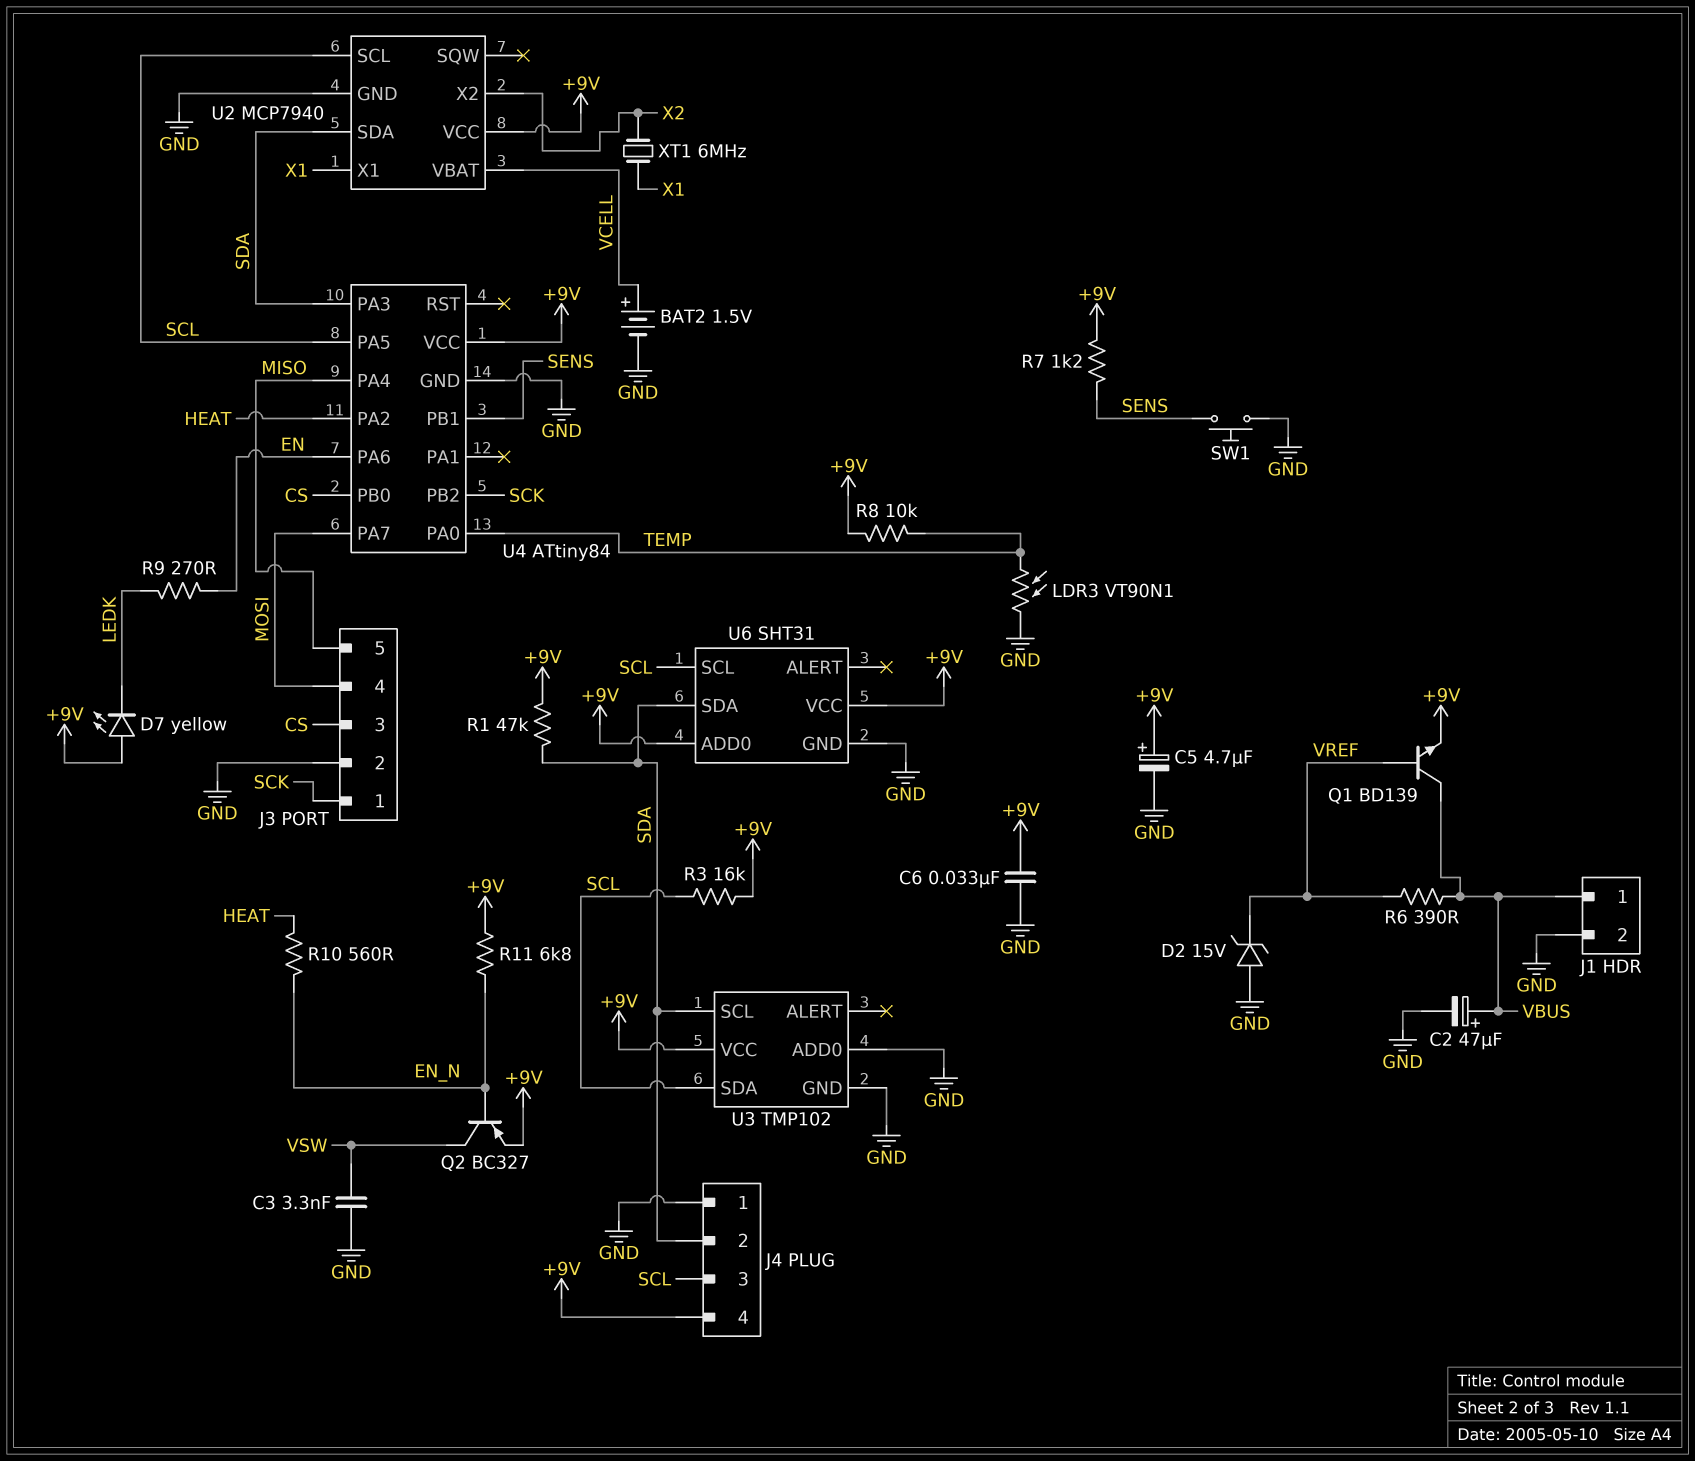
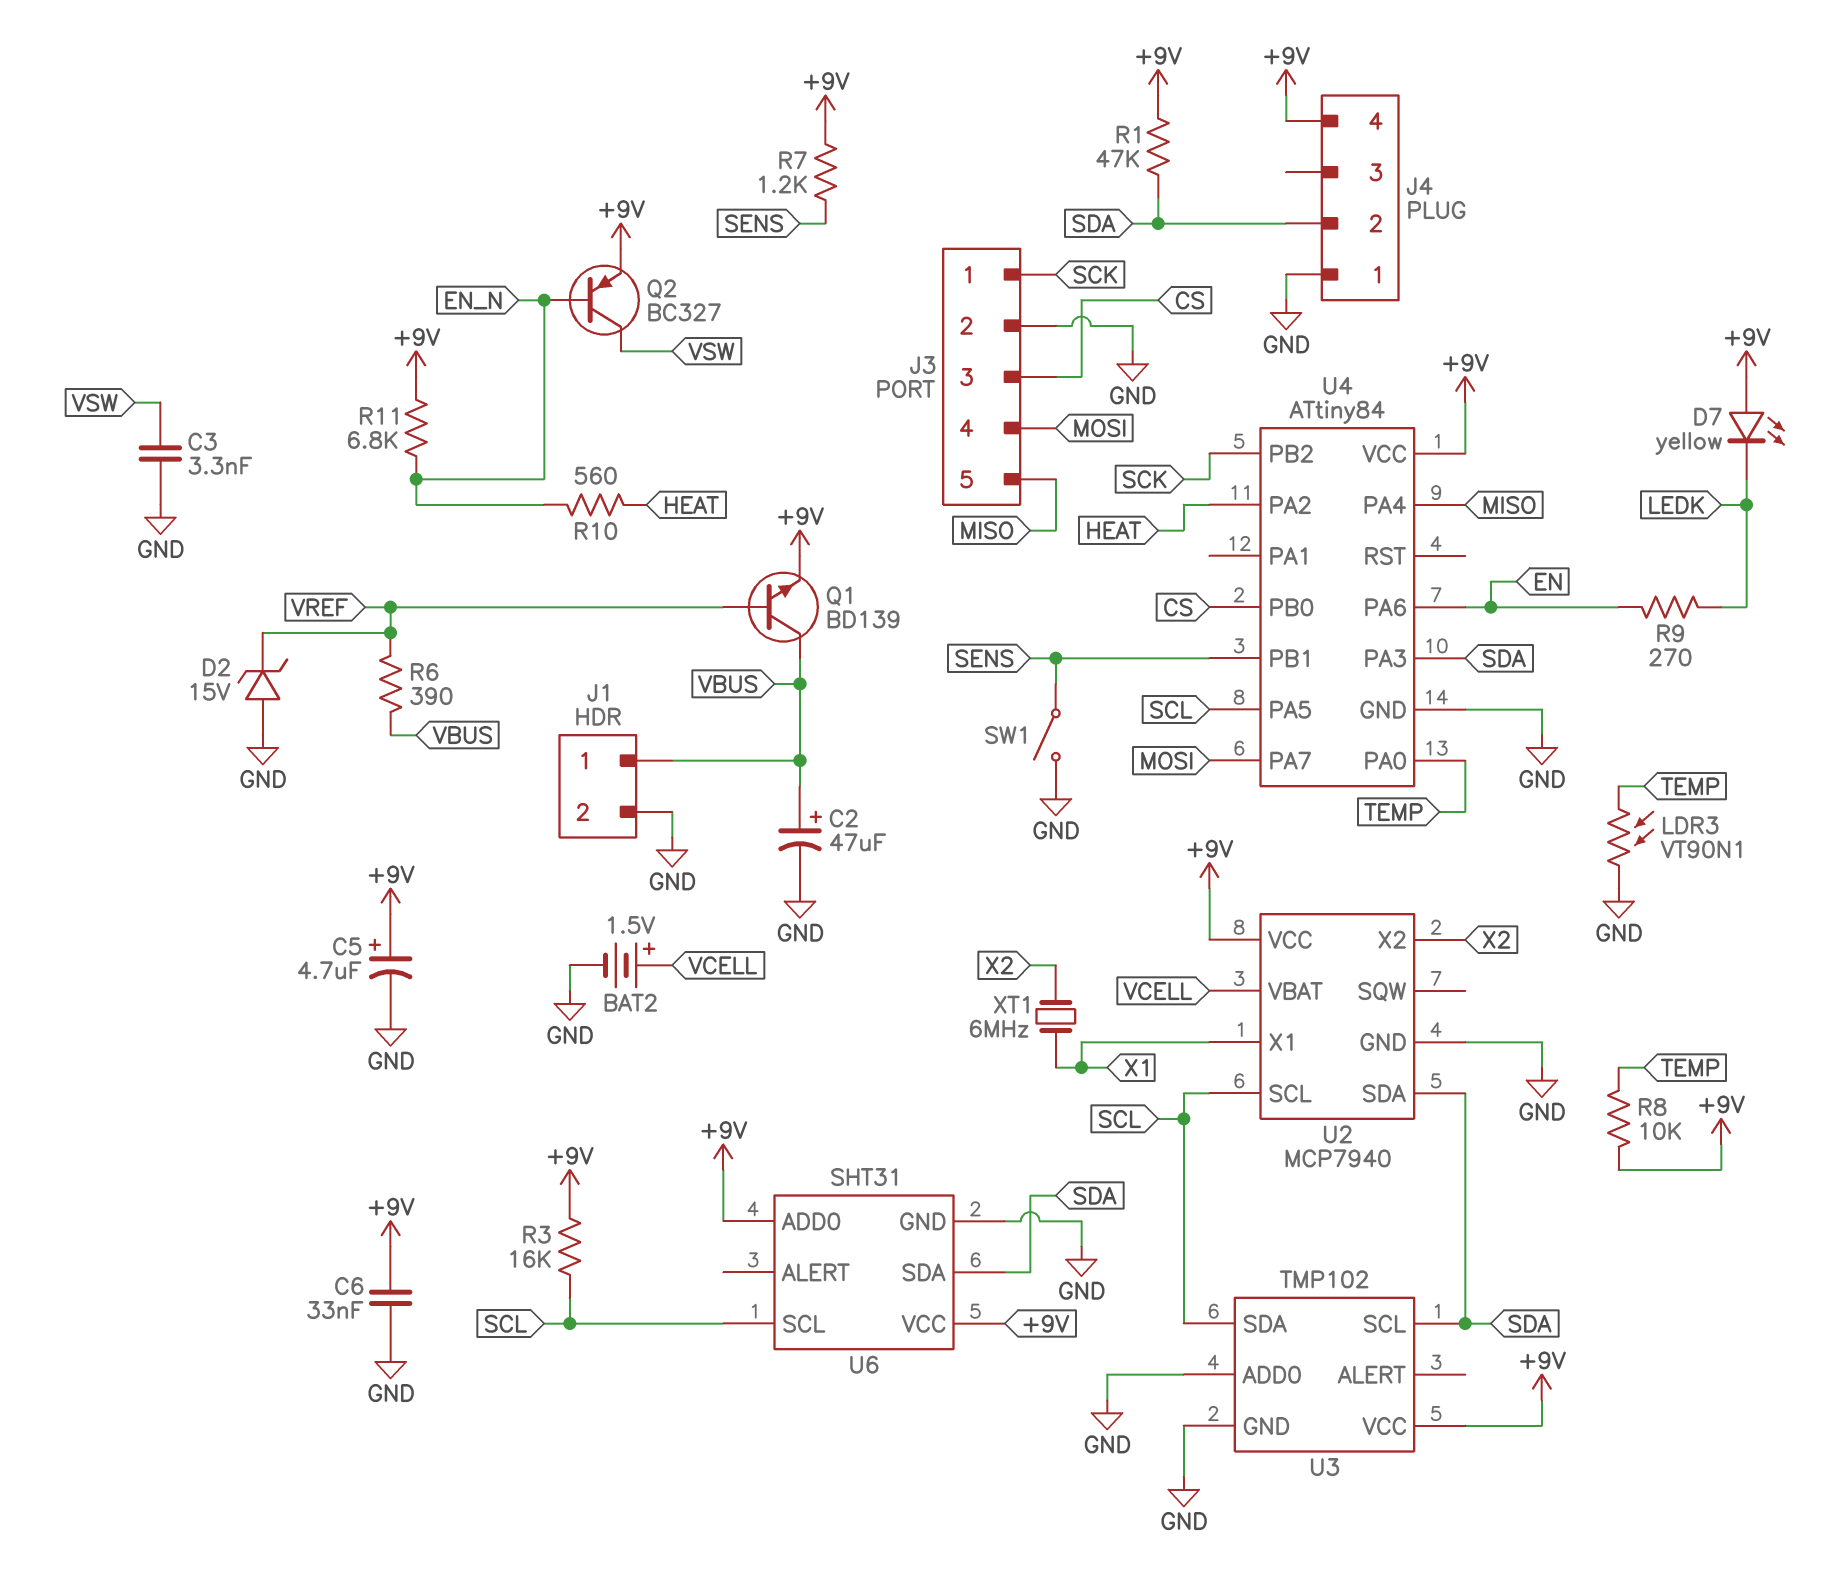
J4 pin 3: SCL -> none
SW1: button (GND, SENS) -> switch (GND, SENS)

